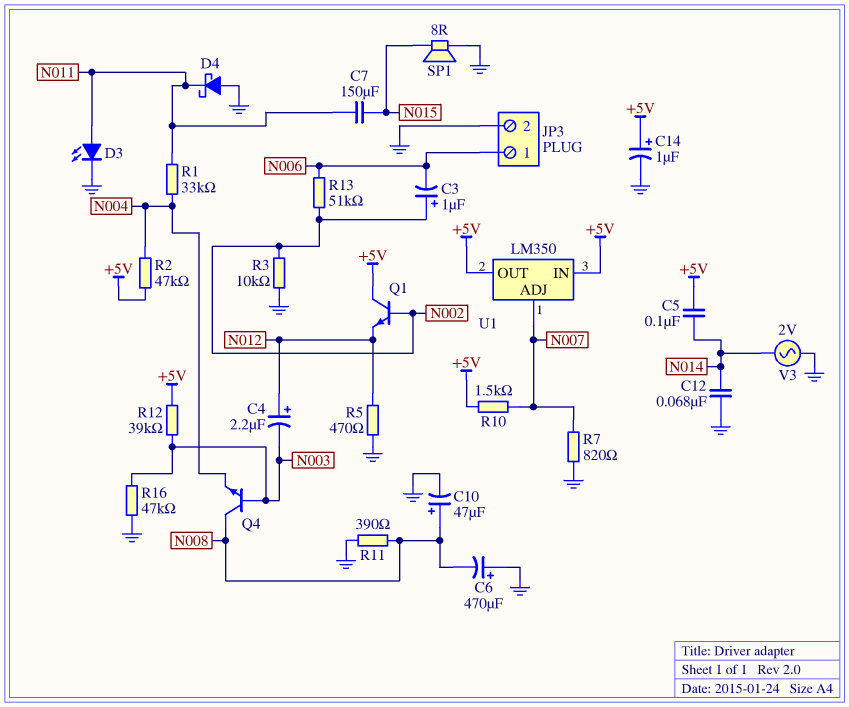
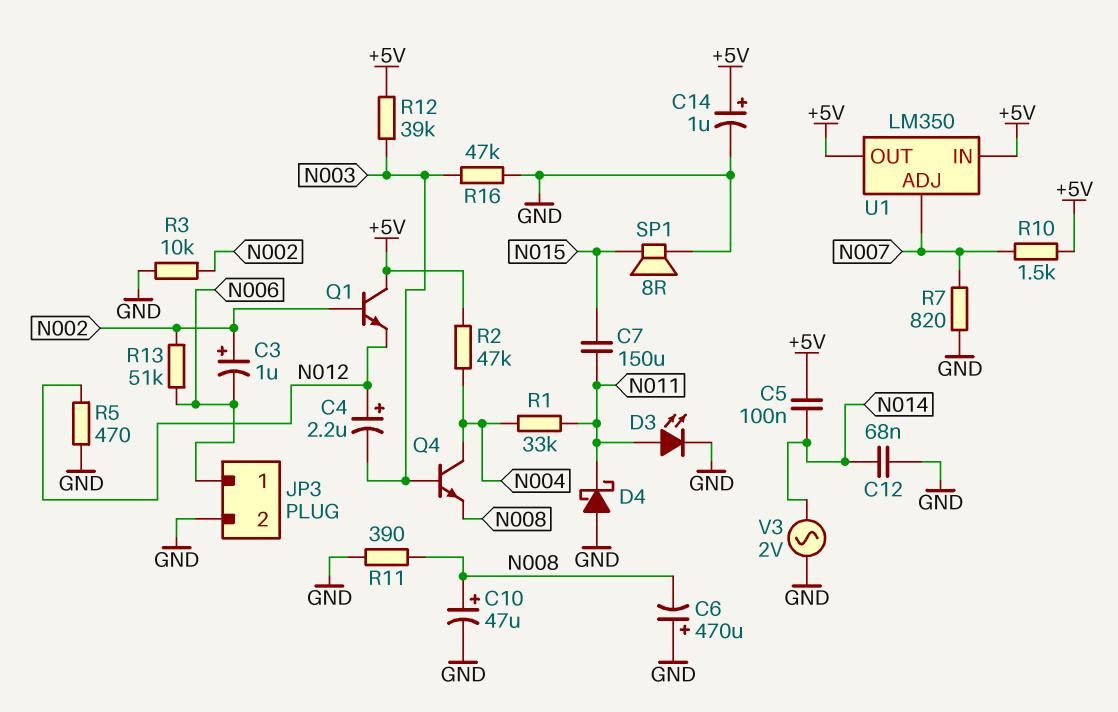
Q4: NPN (B N003, C N008, E N004) -> NPN (B N003, C N004, E N008)

